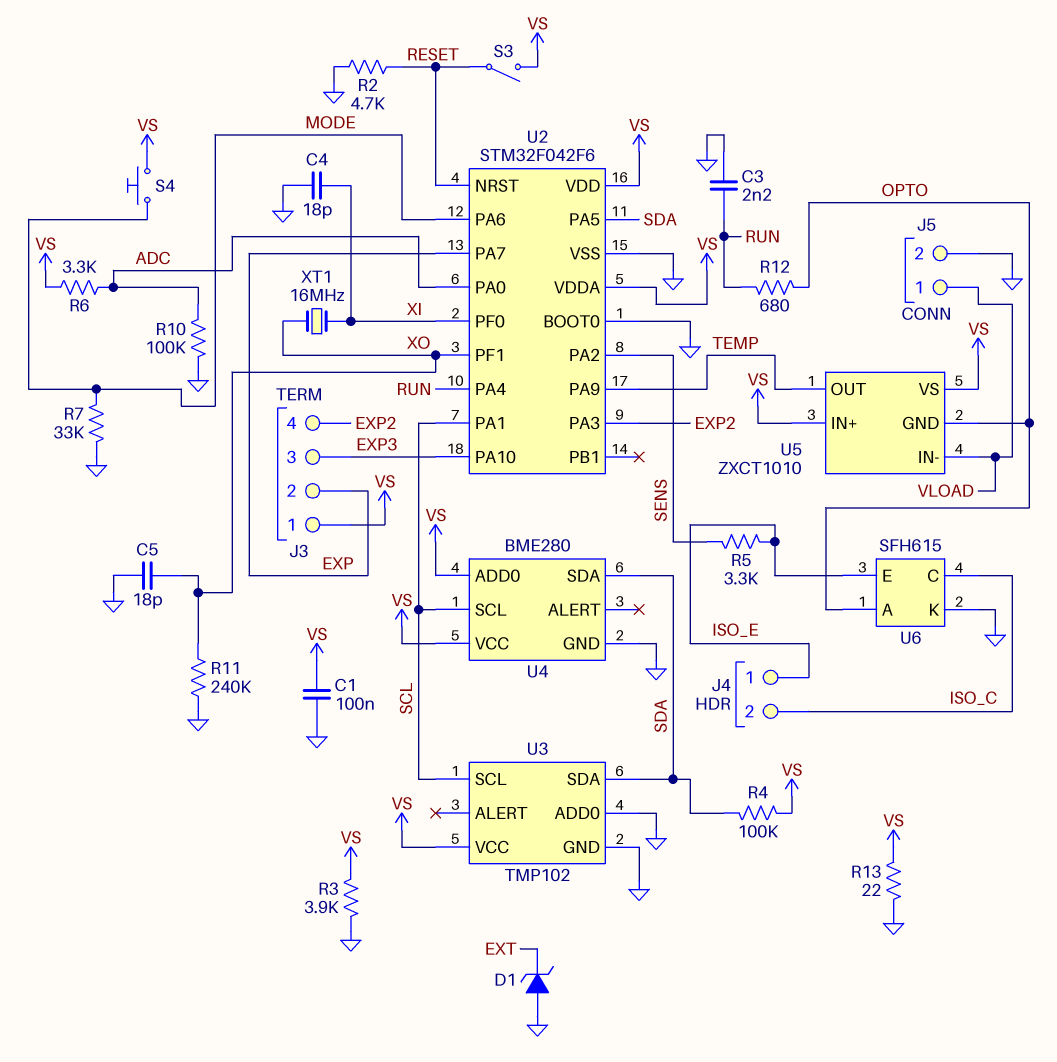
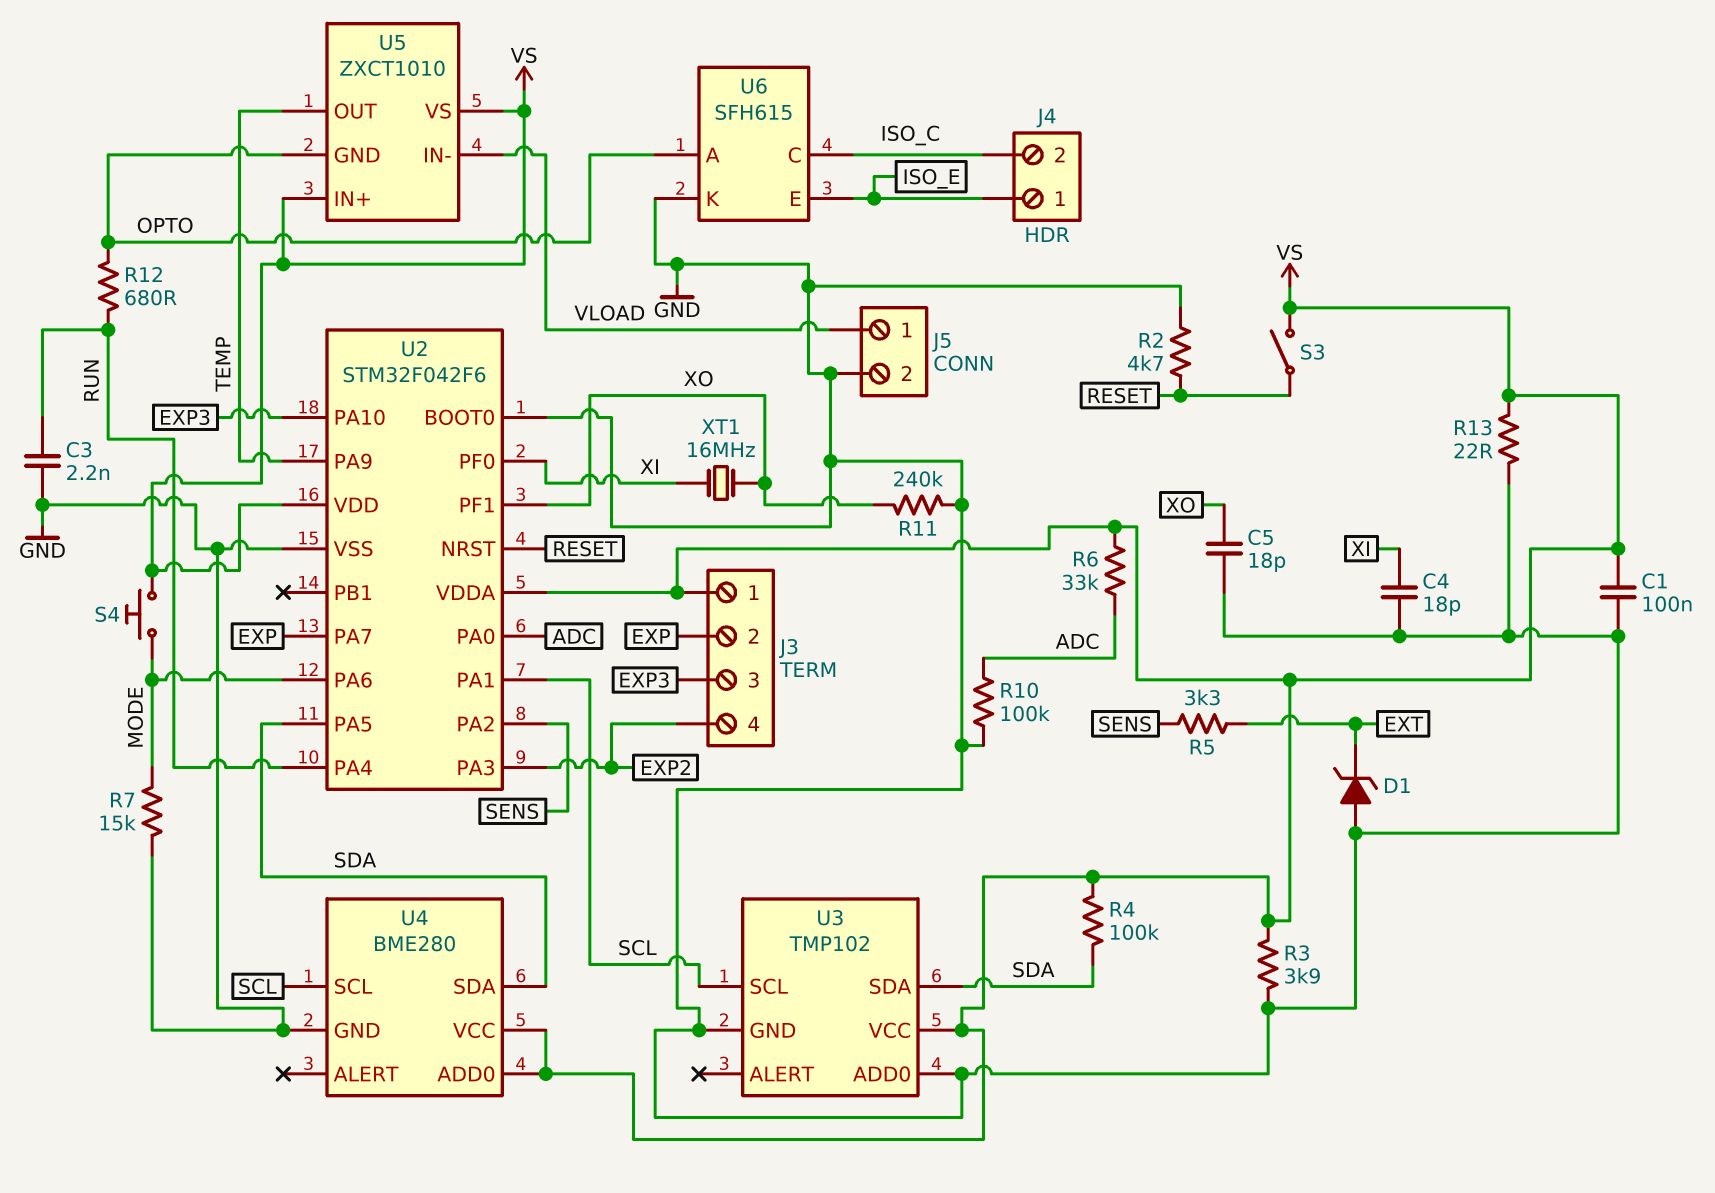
R5: 3.3k (ISO_E, SENS) -> 3.3k (EXT, SENS)
R6: 3.3k (ADC, VS) -> 33k (ADC, VS)
R7: 33k (GND, MODE) -> 15k (GND, MODE)

